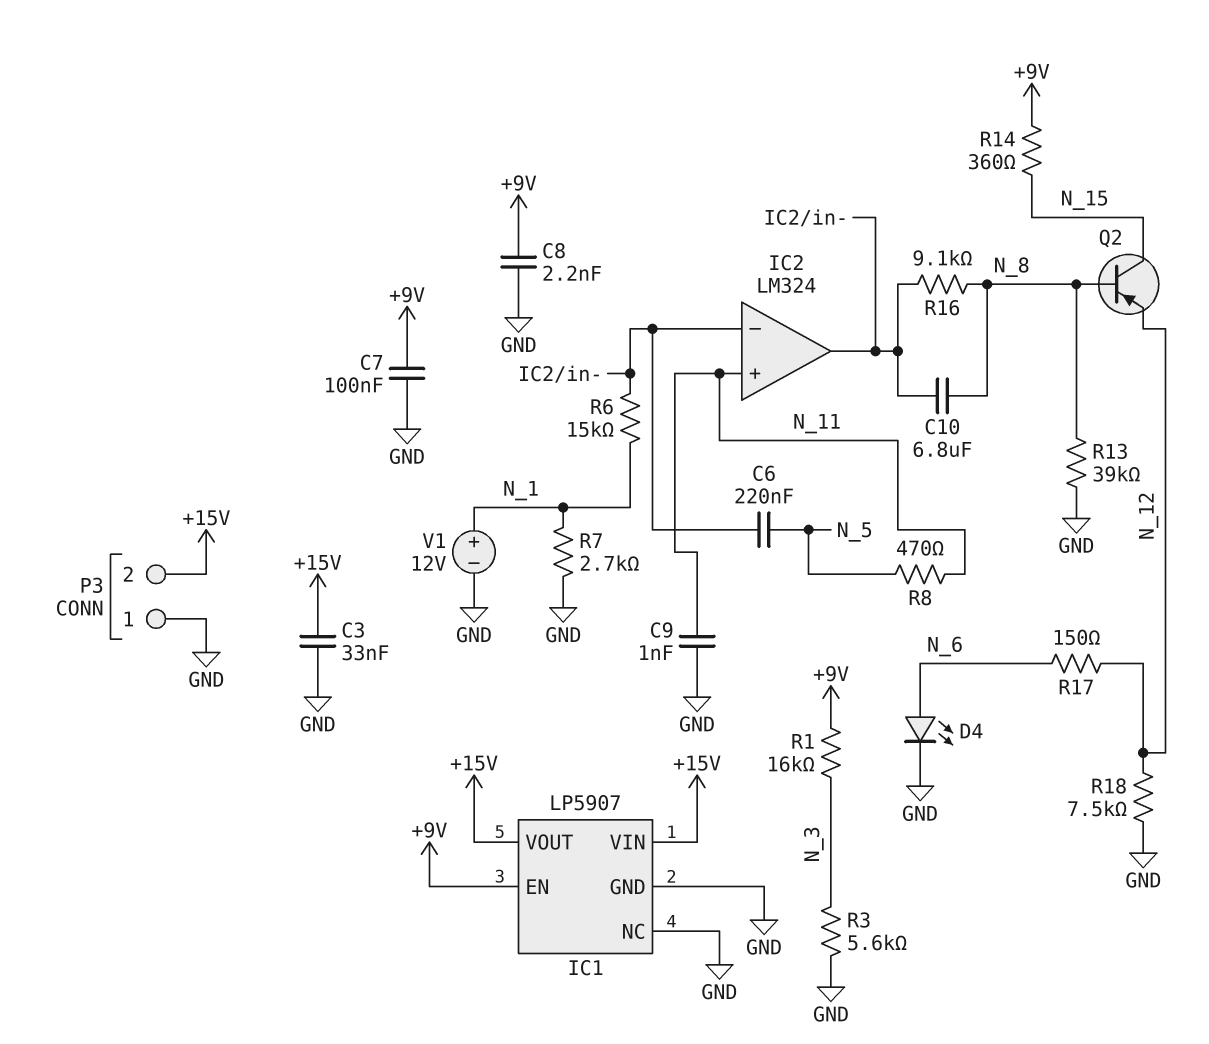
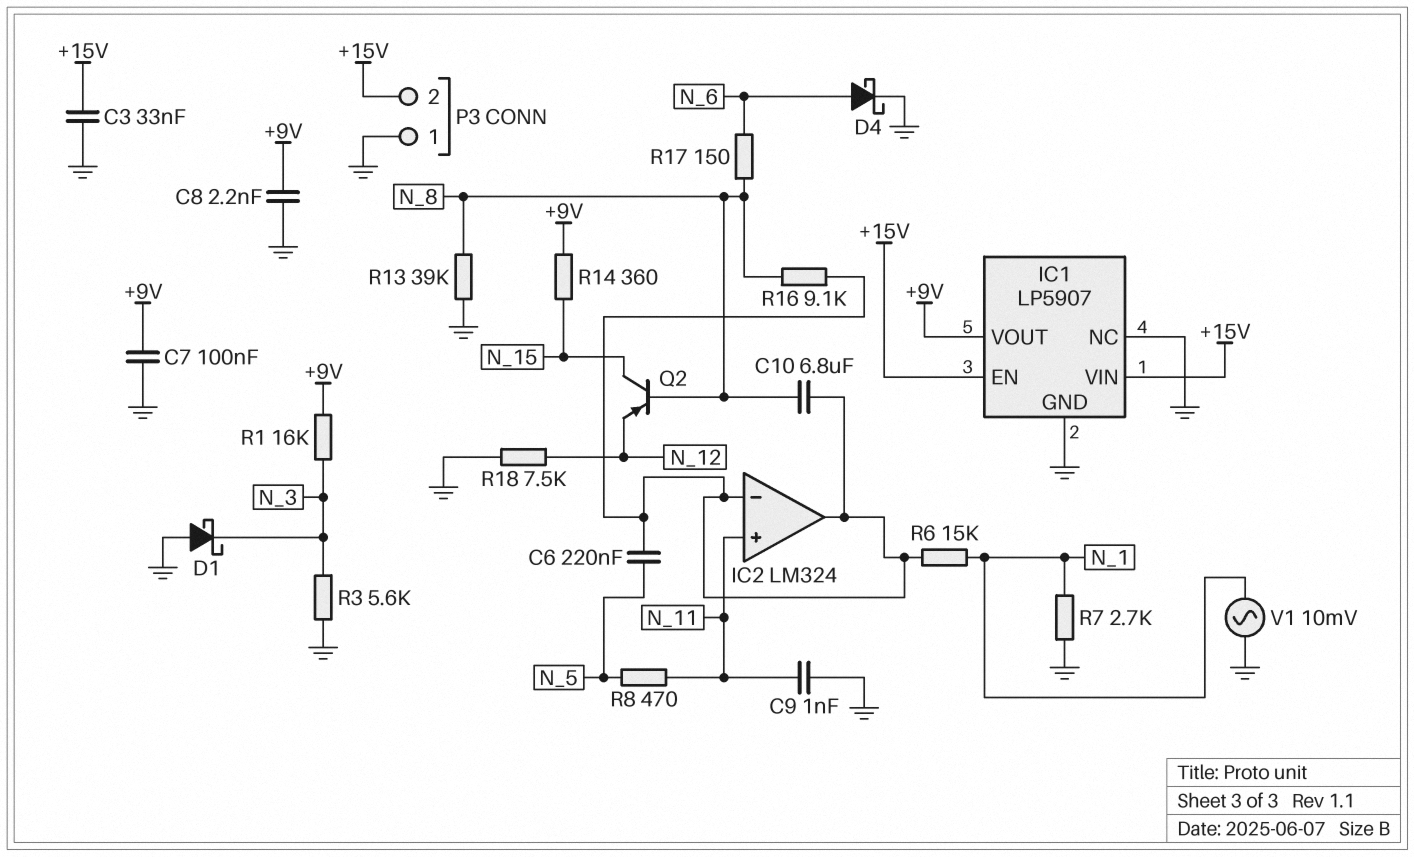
D1: none -> schottky (A GND, K N_3)
D4: LED (A N_6, K GND) -> schottky (A N_6, K GND)
IC1 pin EN: +9V -> +15V
IC1 pin VOUT: +15V -> +9V
R17: 150 (N_6, N_12) -> 150 (N_6, N_8)
V1: 12V (plus N_1, minus GND) -> AC 10mV (GND, N_1)

